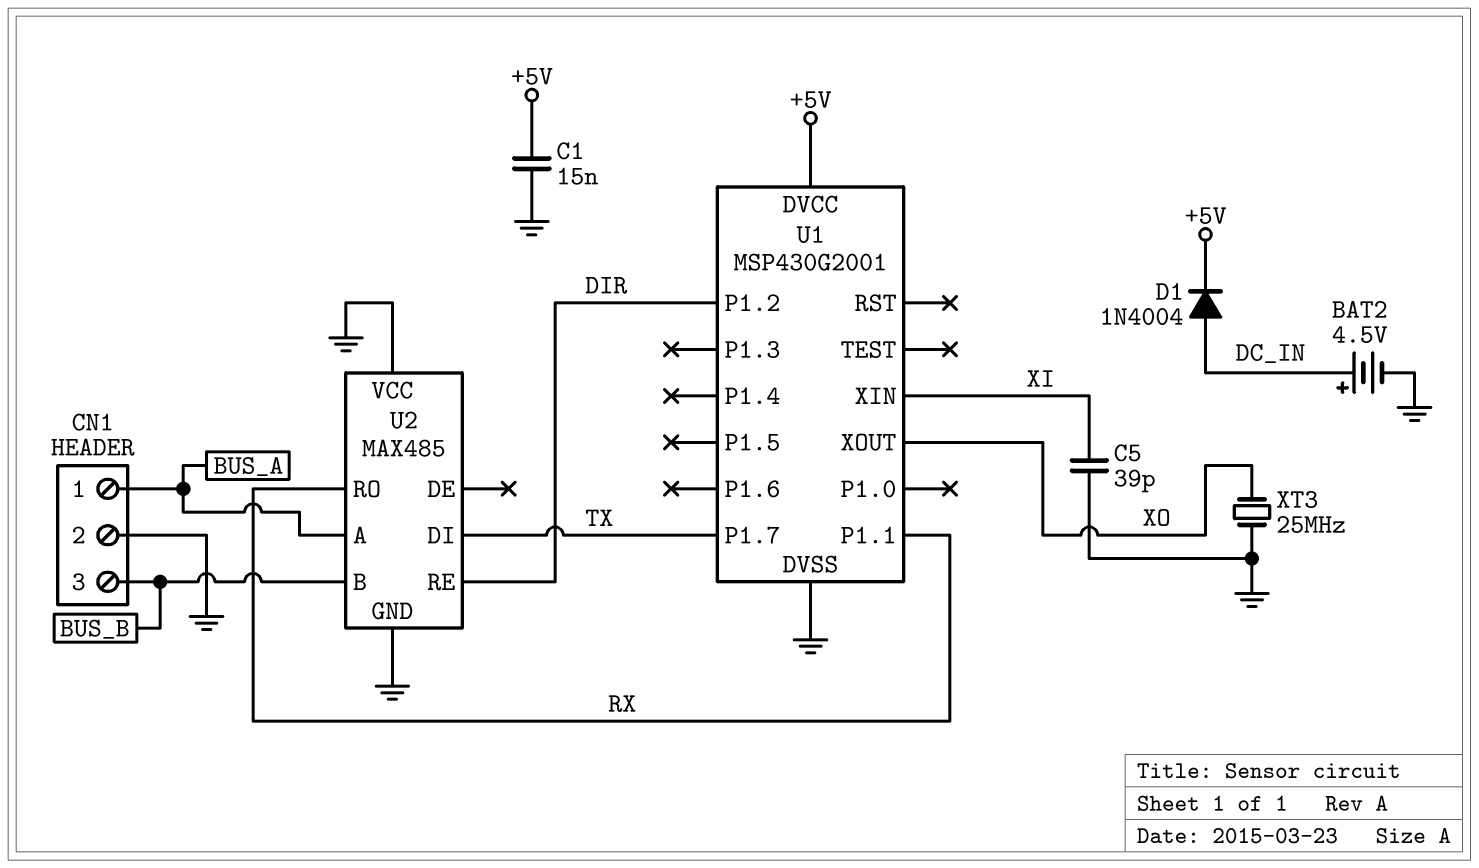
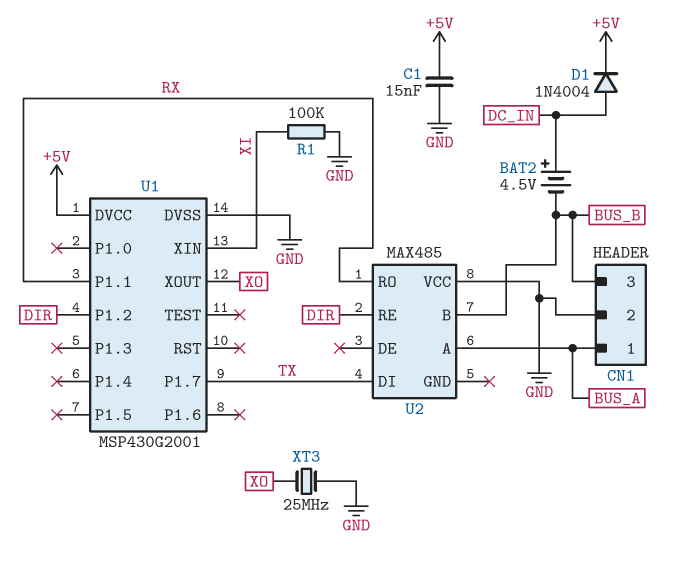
BAT2: 4.5V (plus DC_IN, minus GND) -> 4.5V (plus DC_IN, minus BUS_B)
C5: 39pF (GND, XI) -> none
R1: none -> 100k (GND, XI)
U2 pin GND: GND -> none

